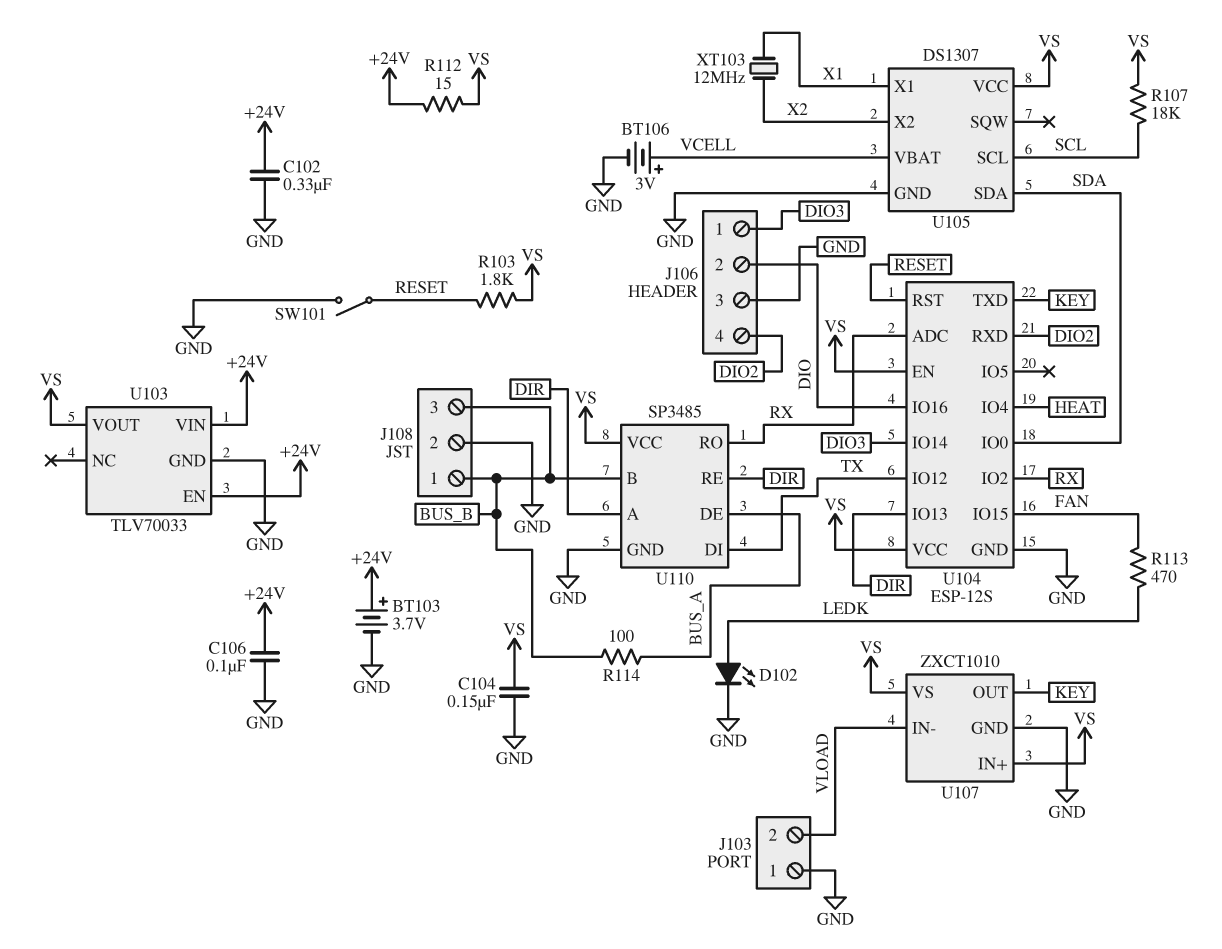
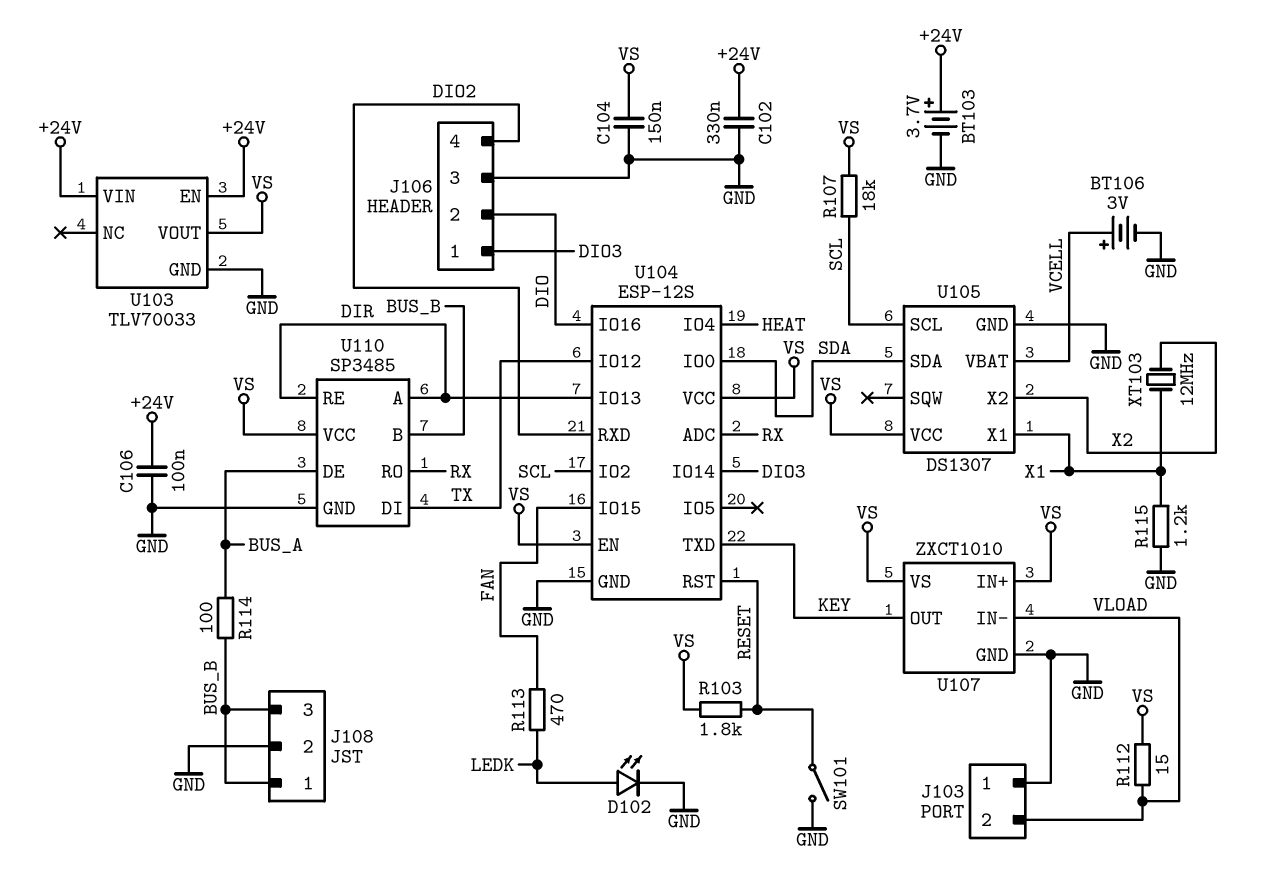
R112: 15 (+24V, VS) -> 15 (VLOAD, VS)
R115: none -> 1.2k (GND, X1)
U104 pin IO2: RX -> SCL

